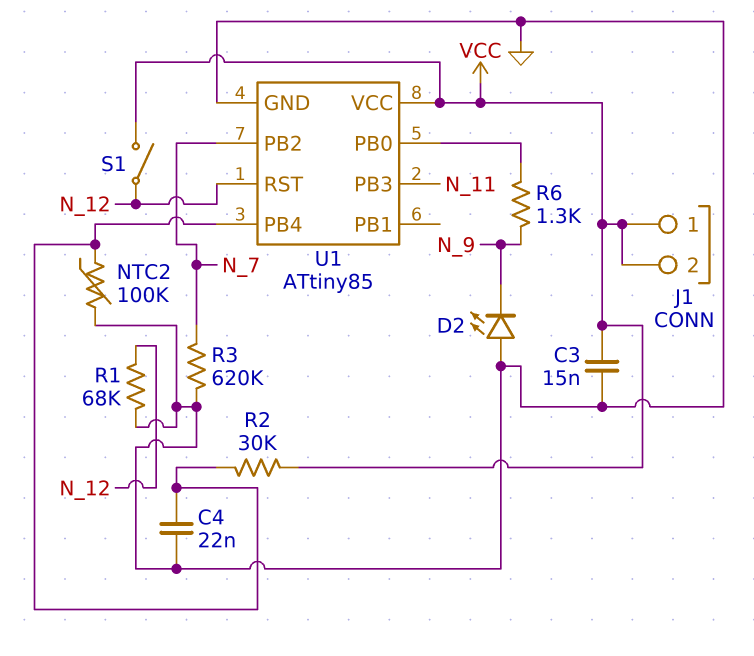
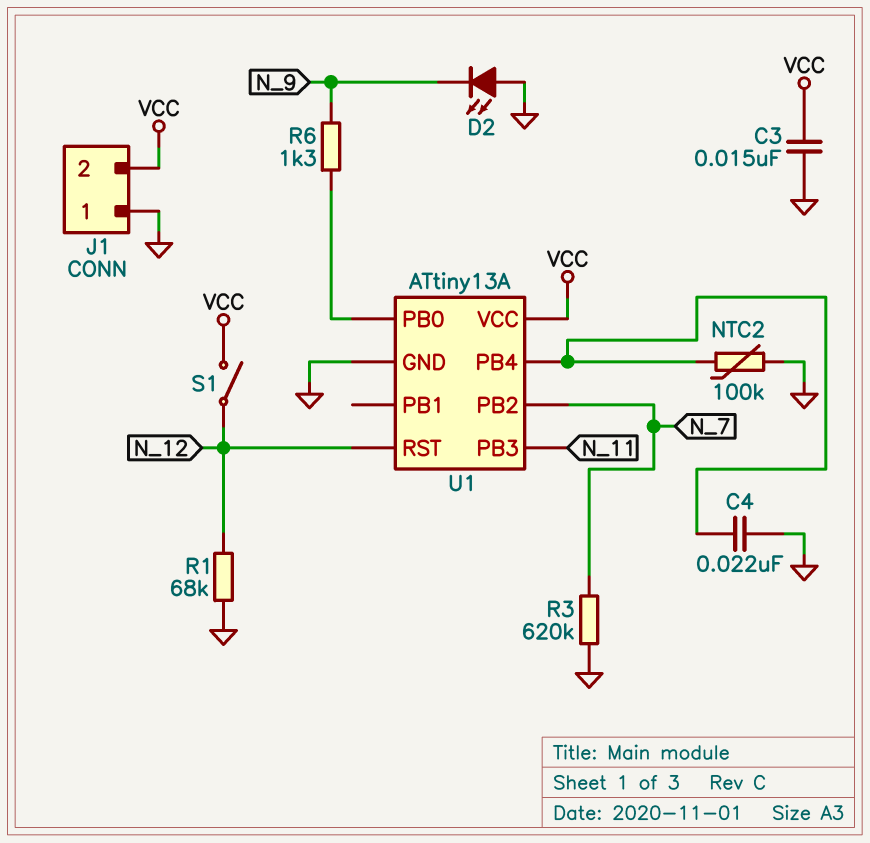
J1 pin 1: VCC -> GND
R2: 30k (U1/PB4, VCC) -> none
U1: ATtiny85 -> ATtiny13A

